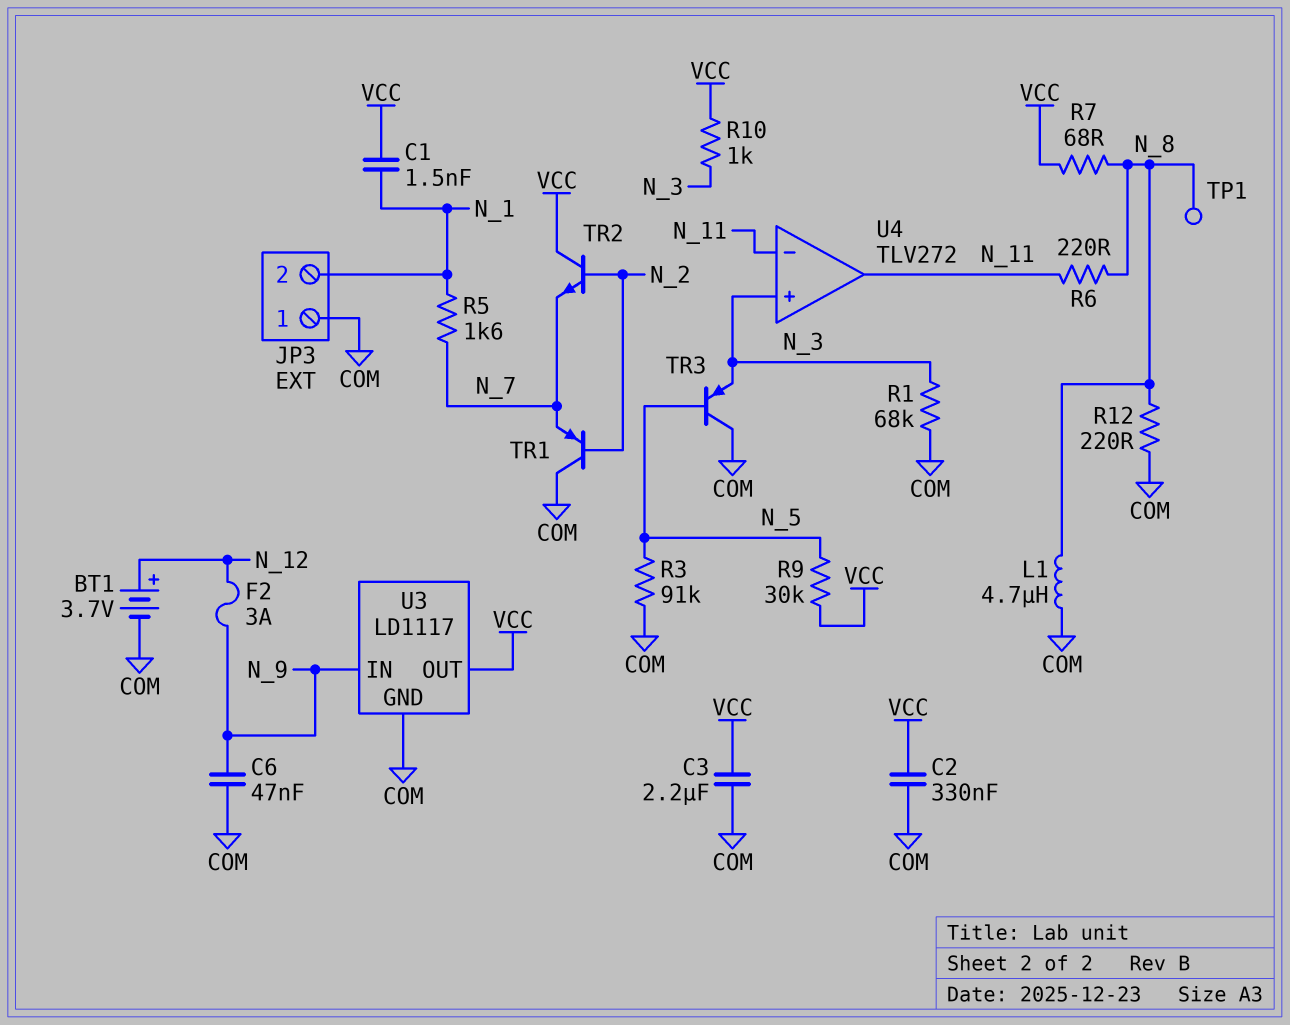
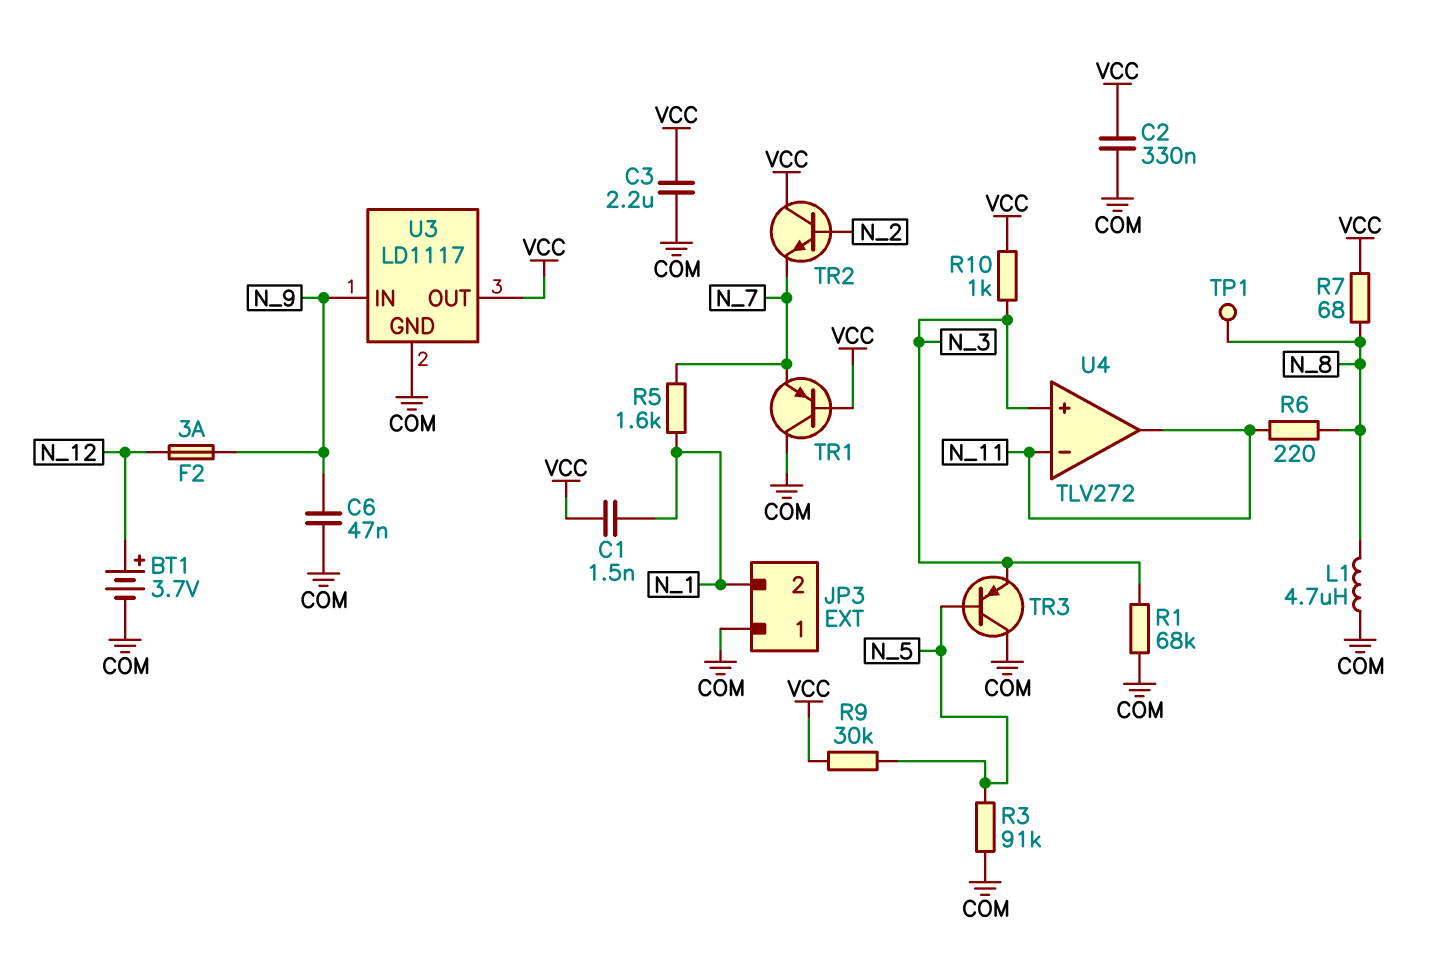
R12: 220 (COM, N_8) -> none
TR1: PNP (B N_2, C COM, E N_7) -> PNP (B VCC, C COM, E N_7)

